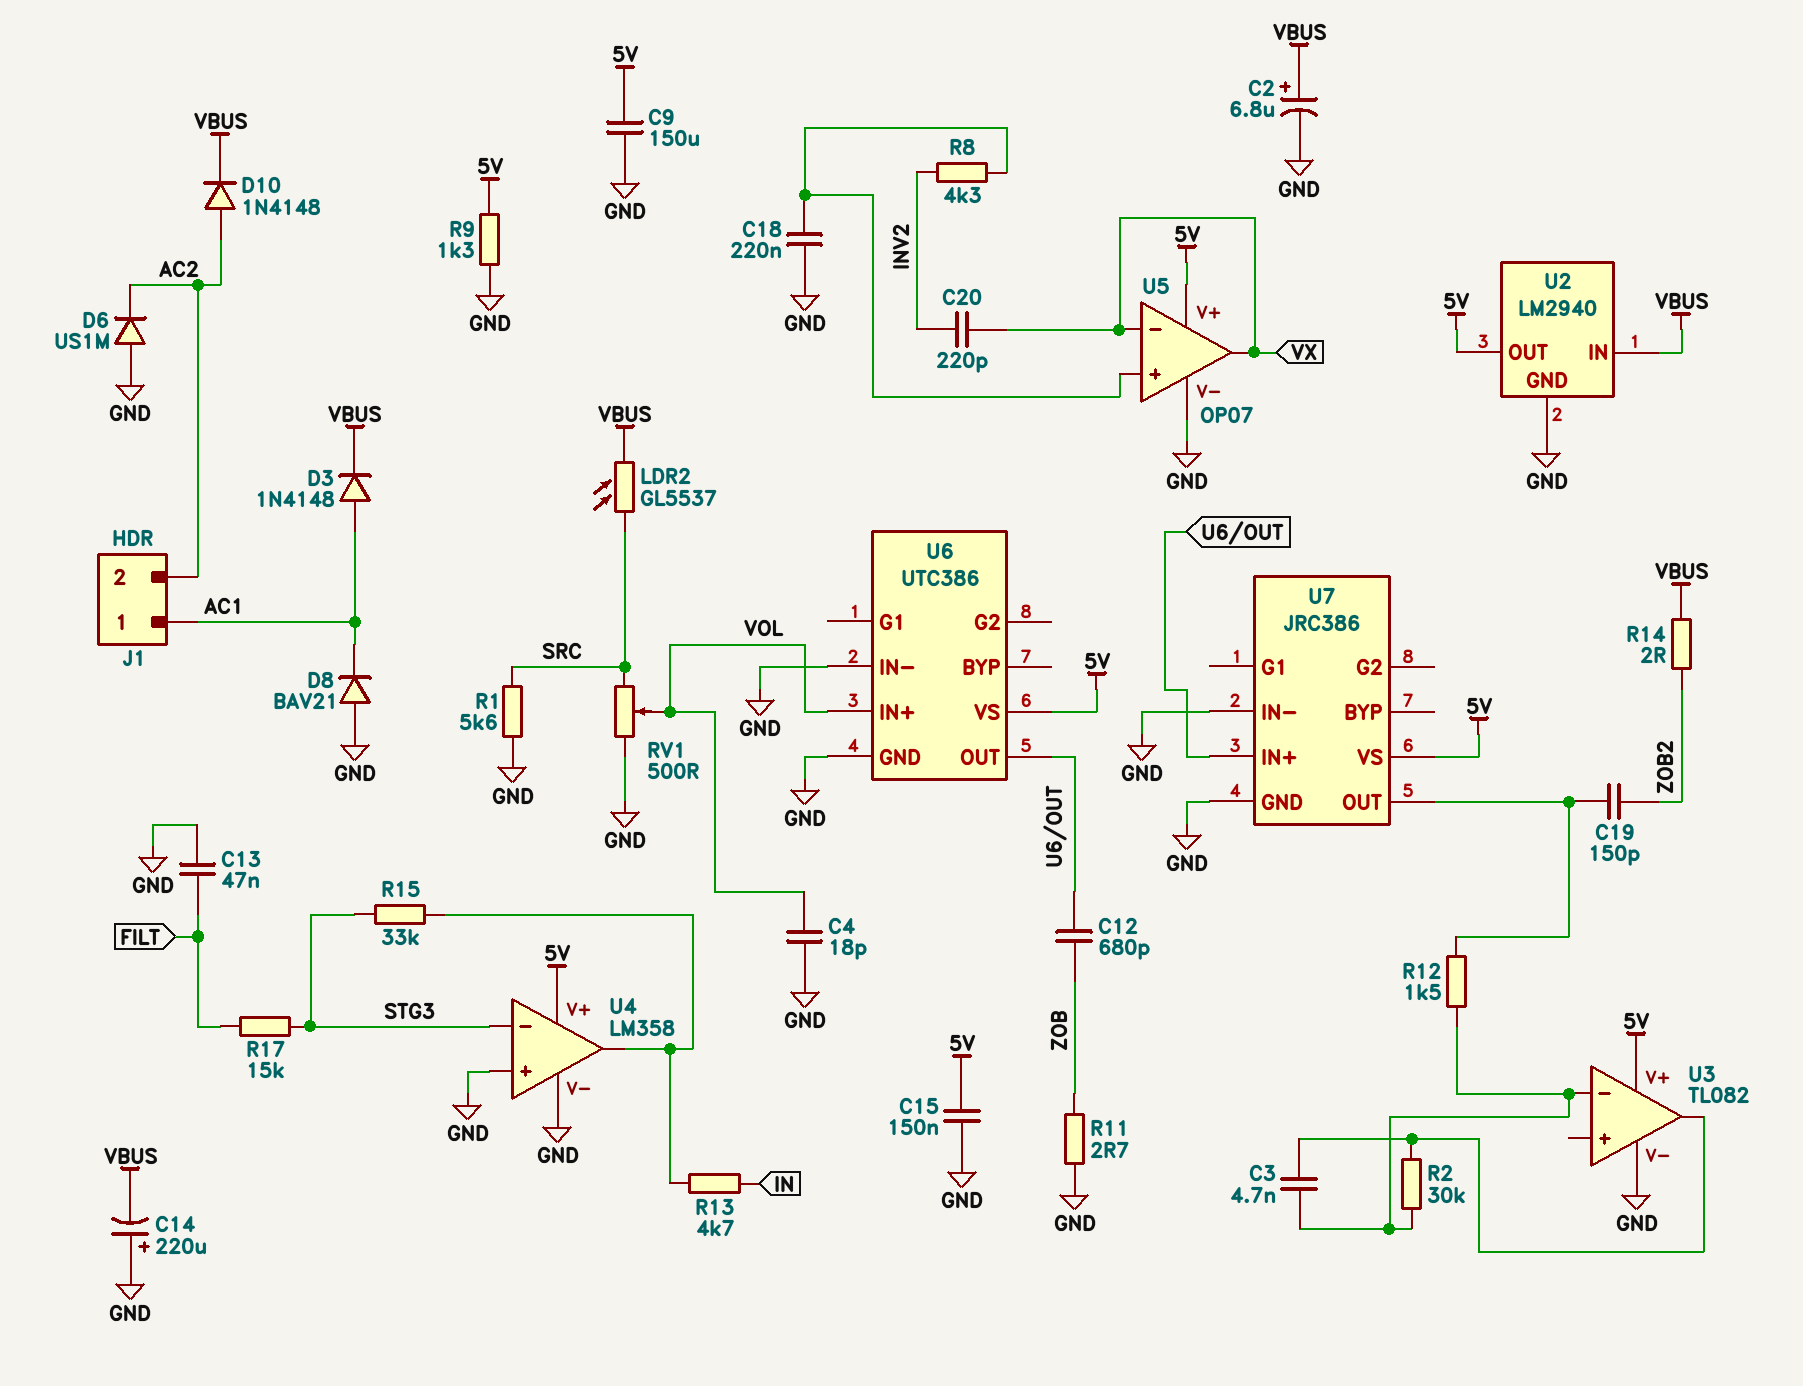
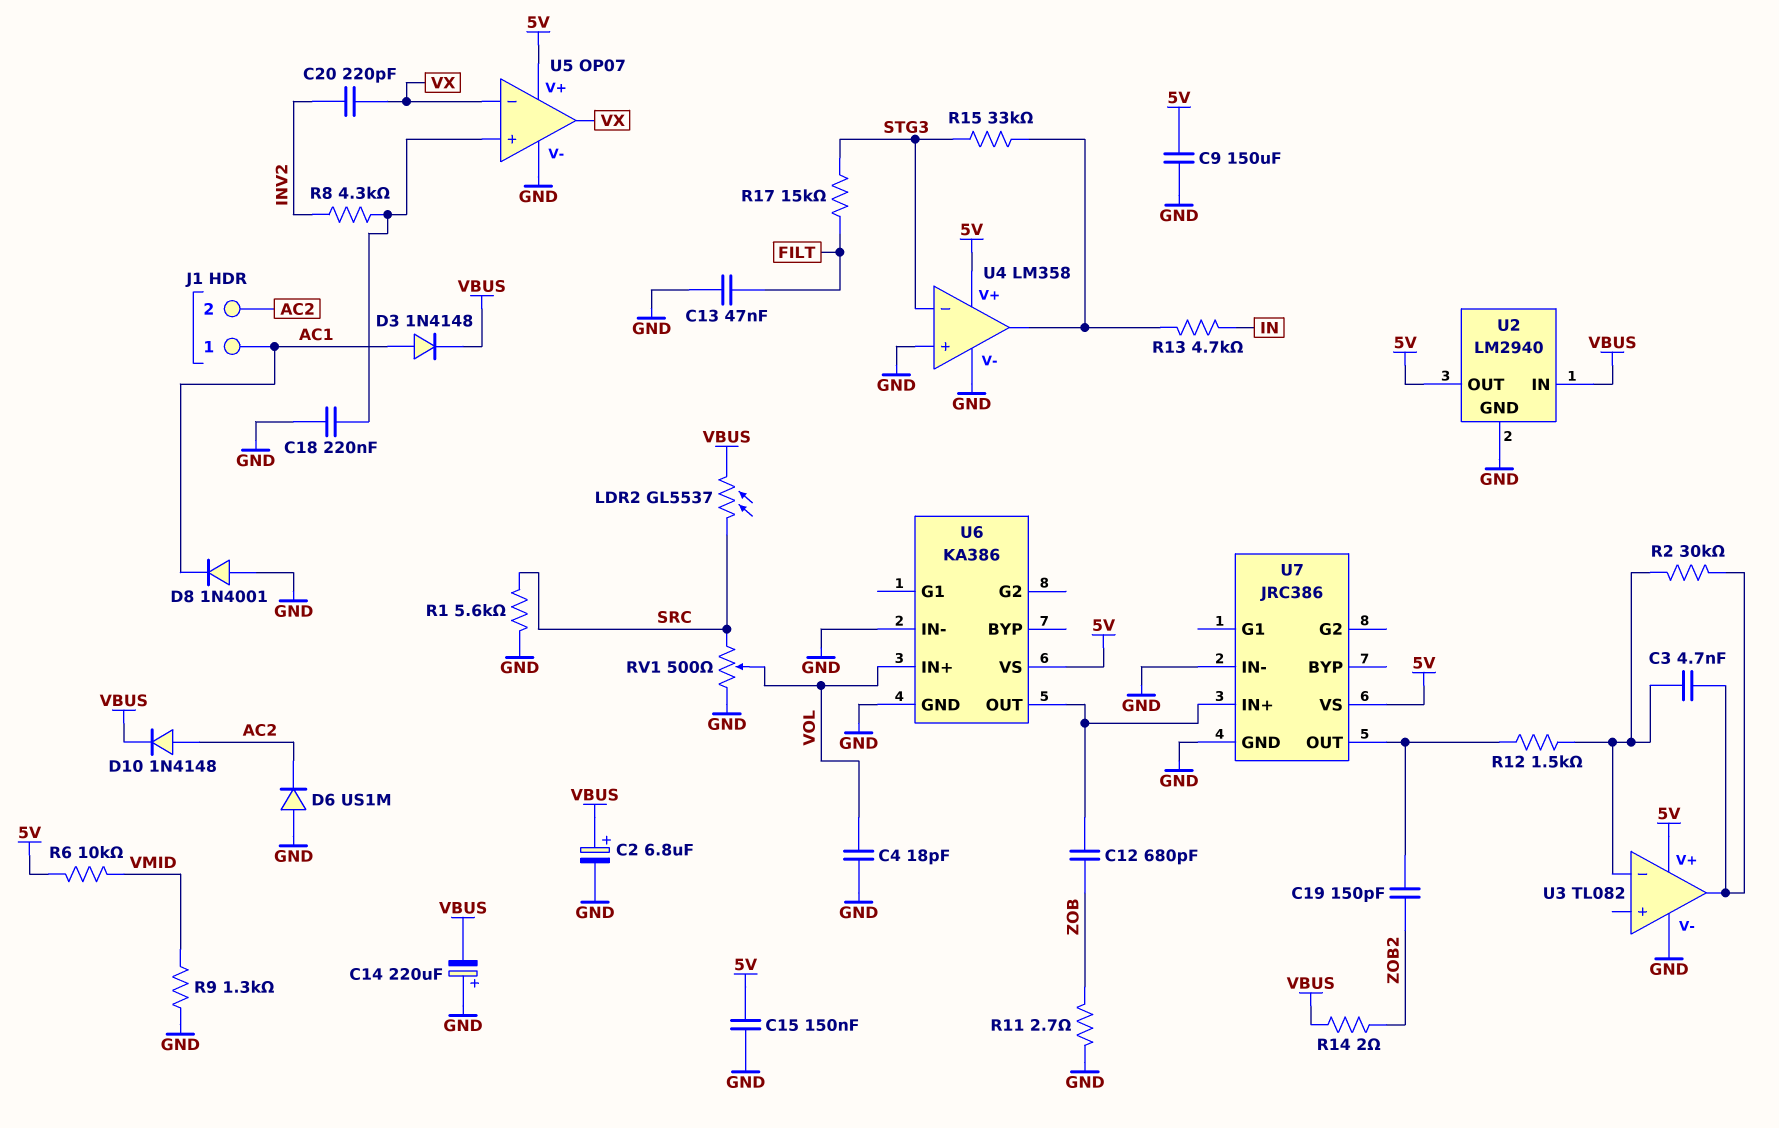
D8: diode BAV21 (A GND, K AC1) -> diode 1N4001 (A GND, K AC1)
R6: none -> 10k (5V, VMID)
R9: 1.3k (5V, GND) -> 1.3k (GND, VMID)
U6: UTC386 -> KA386

